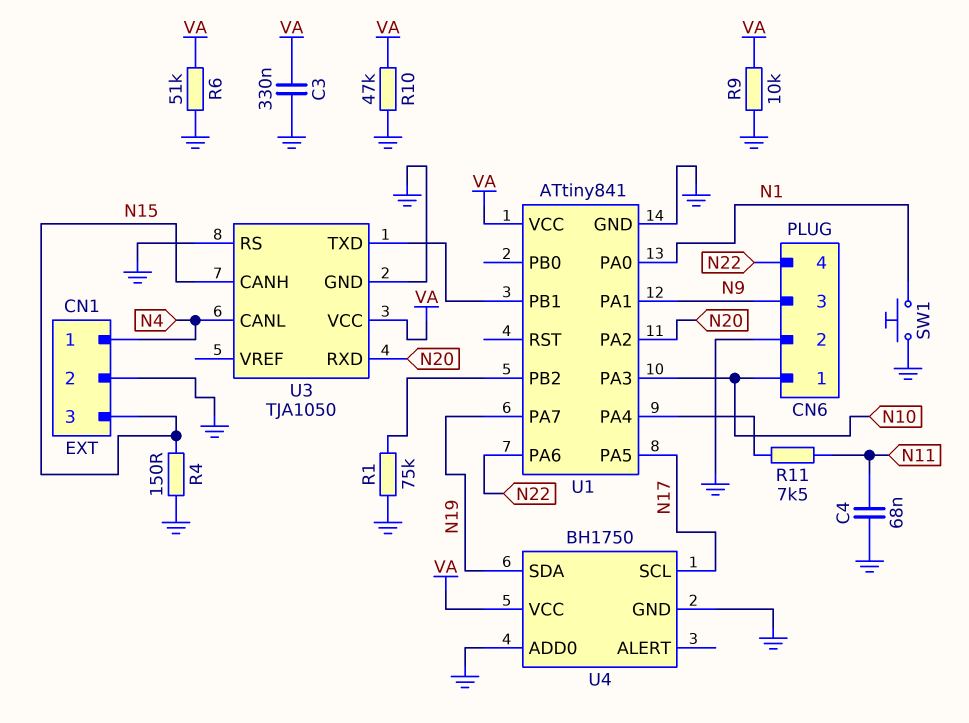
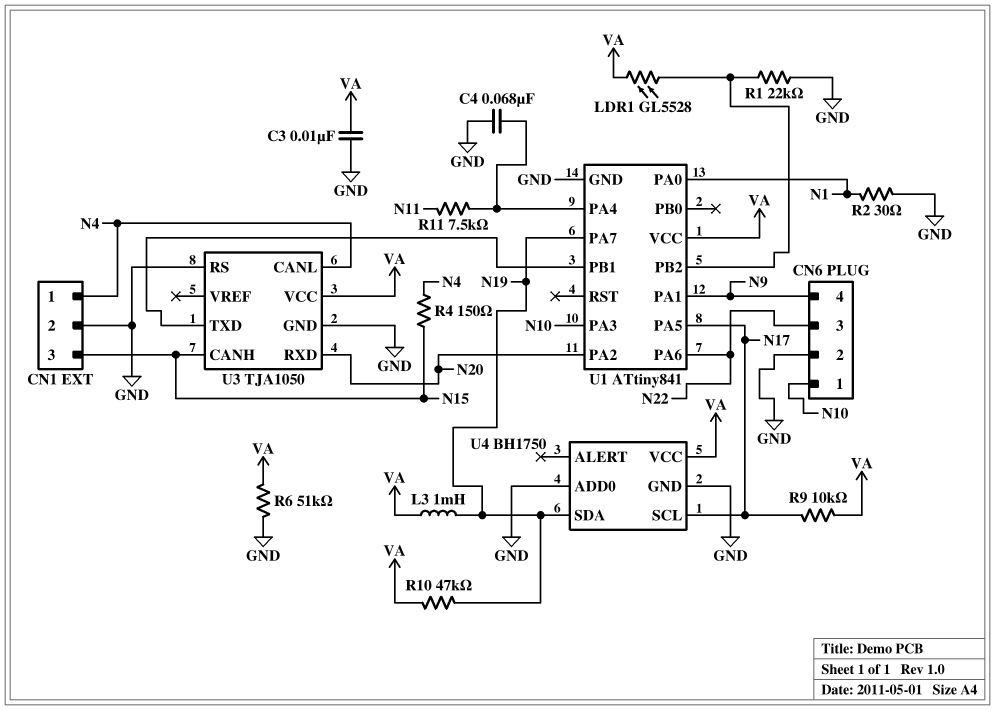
C3: 330nF (GND, VA) -> 10nF (GND, VA)
C4: 68nF (GND, N11) -> 68nF (GND, U1/PA4)
CN6 pin 3: N9 -> N22
CN6 pin 4: N22 -> N9
L3: none -> 1mH (N19, VA)
LDR1: none -> GL5528 (U1/PB2, VA)
R1: 75k (GND, U1/PB2) -> 22k (GND, U1/PB2)
R2: none -> 30 (GND, N1)
R4: 150 (GND, N15) -> 150 (N4, N15)
R9: 10k (GND, VA) -> 10k (N17, VA)
R10: 47k (GND, VA) -> 47k (N19, VA)
SW1: button (GND, N1) -> none

